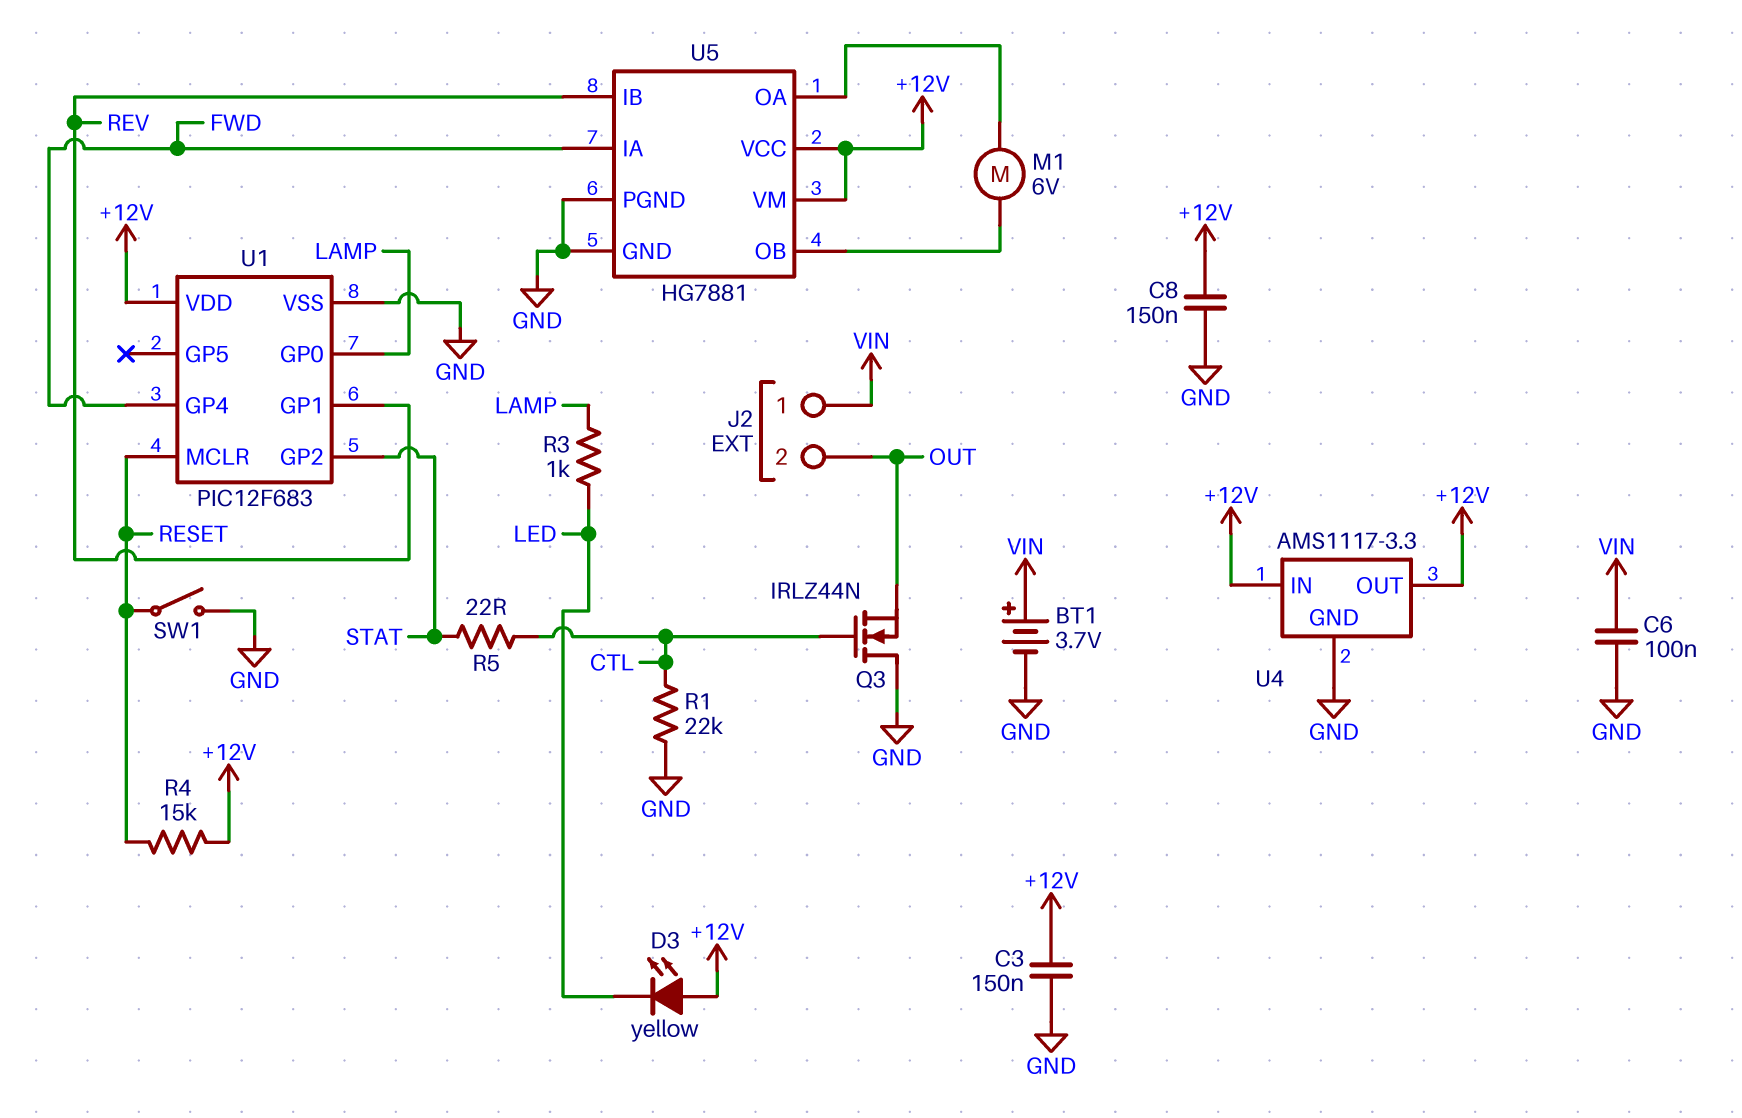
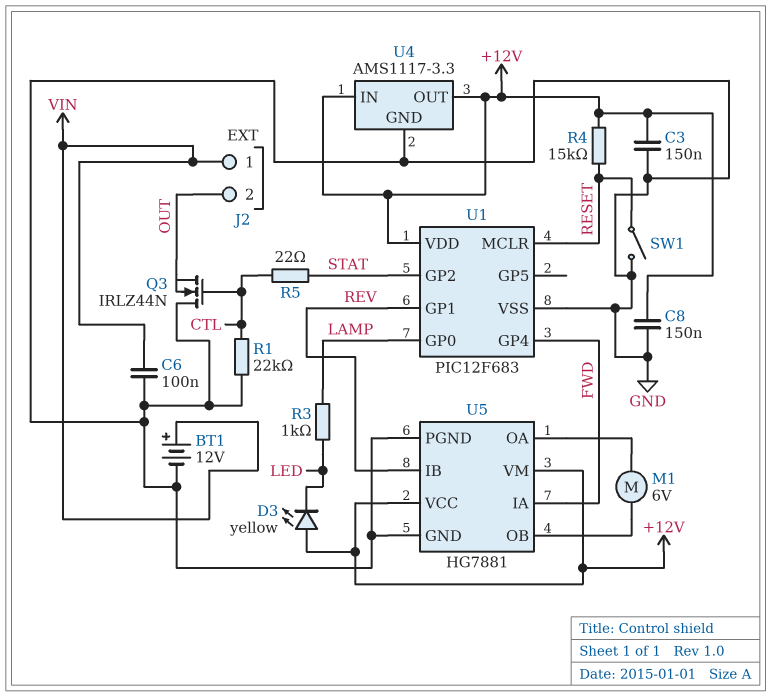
BT1: 3.7V (plus VIN, minus GND) -> 12V (plus VIN, minus GND)

